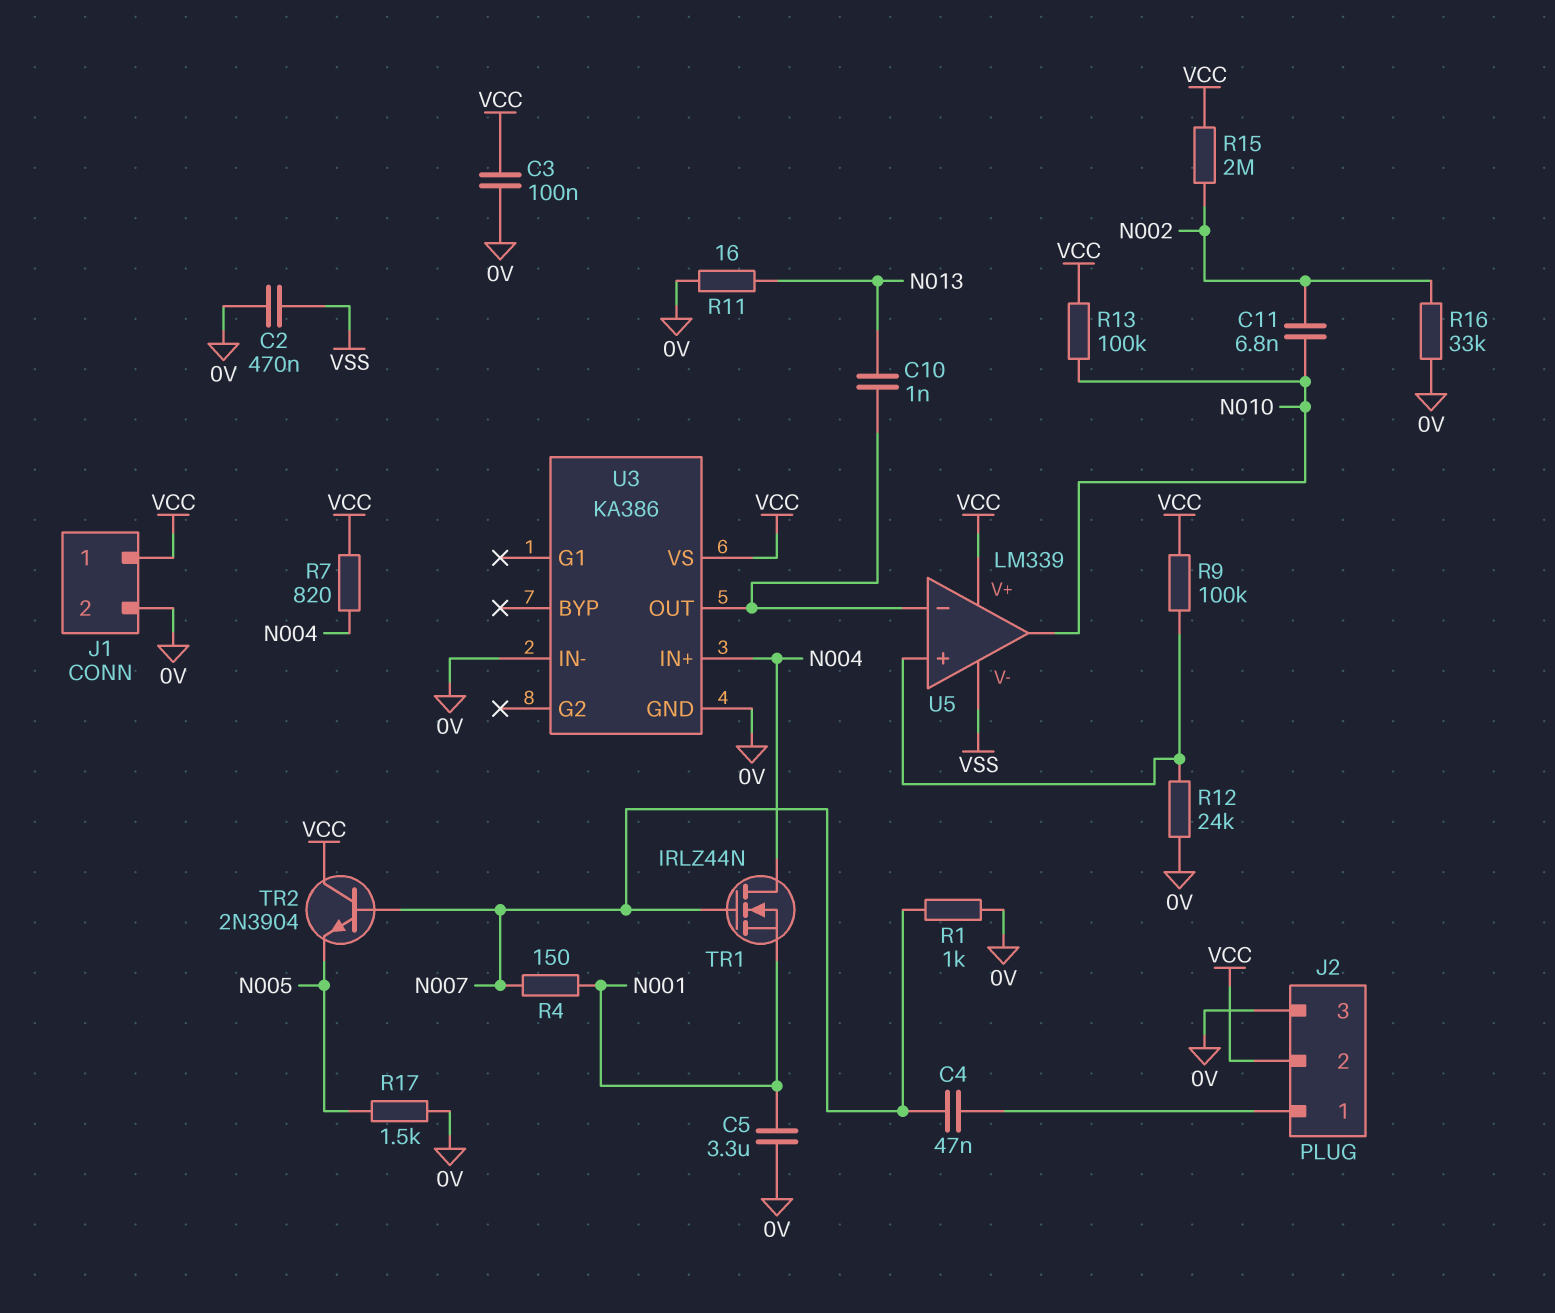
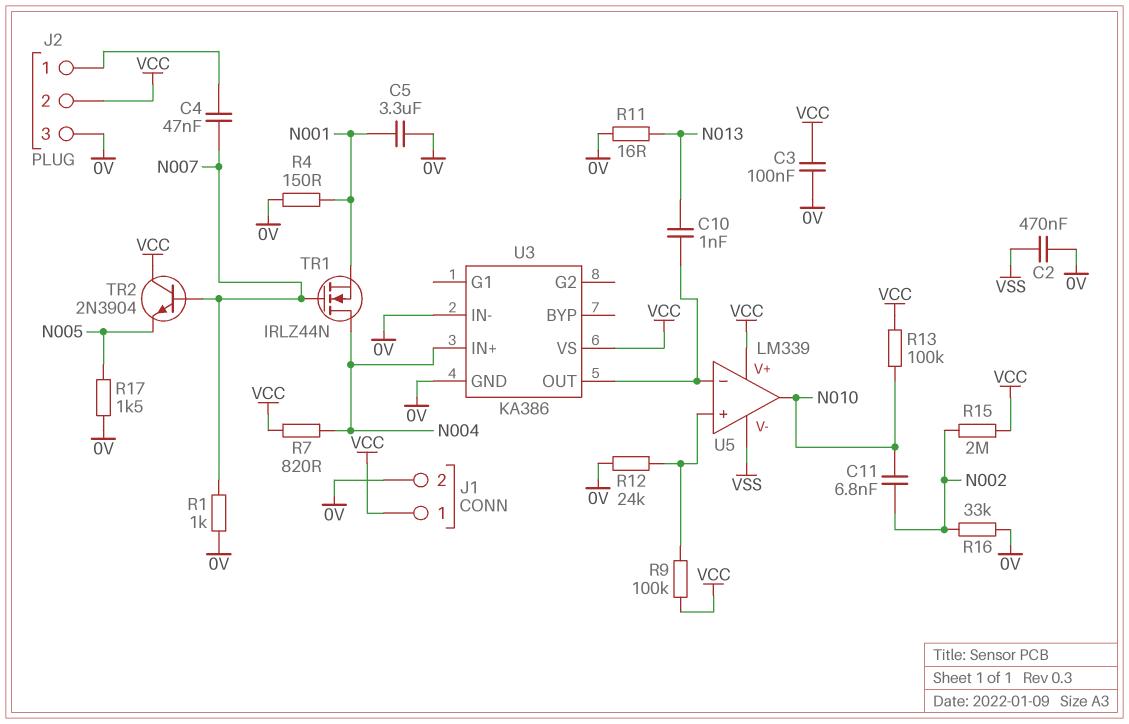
R4: 150 (N001, N007) -> 150 (0V, N001)

